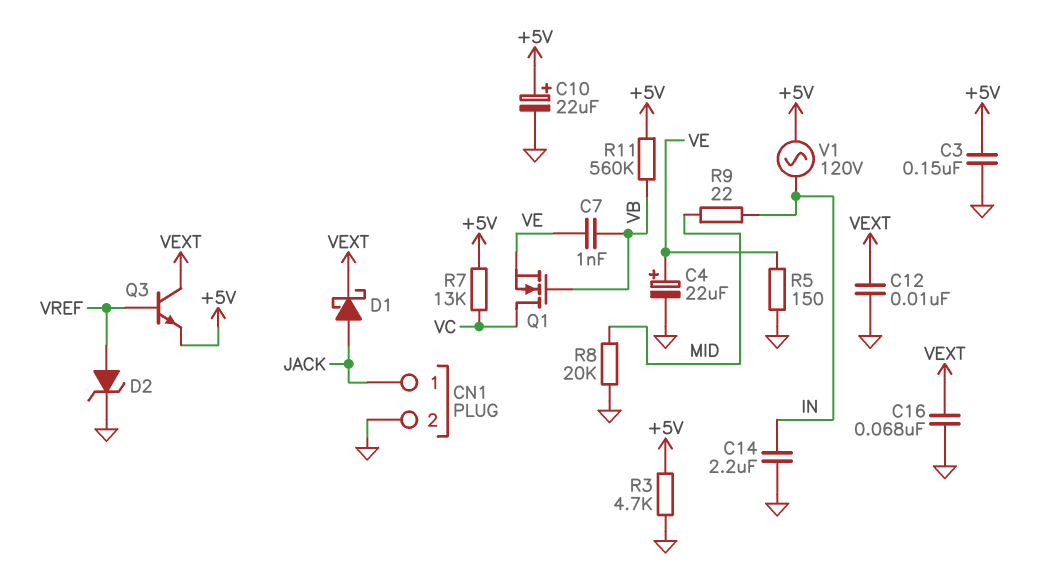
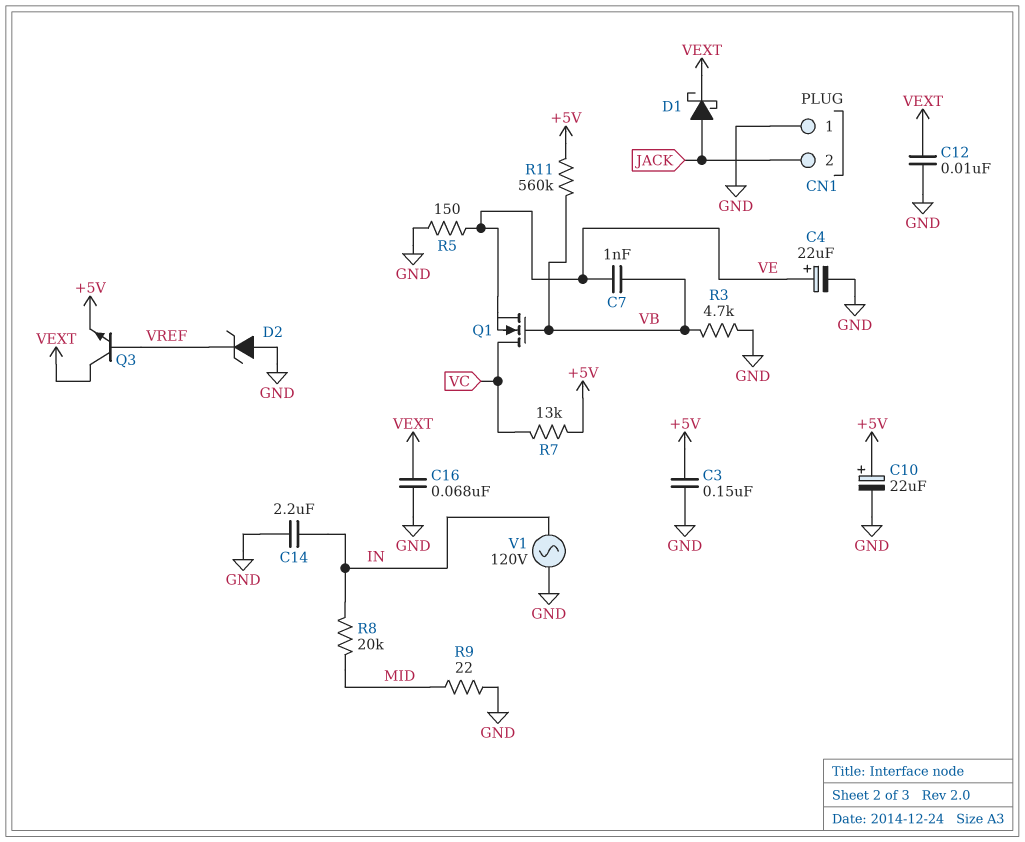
CN1 pin 1: JACK -> GND
CN1 pin 2: GND -> JACK
D2: zener (A VREF, K GND) -> zener (A GND, K VREF)
R3: 4.7k (+5V, GND) -> 4.7k (GND, VB)
R8: 20k (GND, MID) -> 20k (IN, MID)
R9: 22 (IN, MID) -> 22 (GND, MID)
V1: AC 120V (+5V, IN) -> AC 120V (GND, IN)

